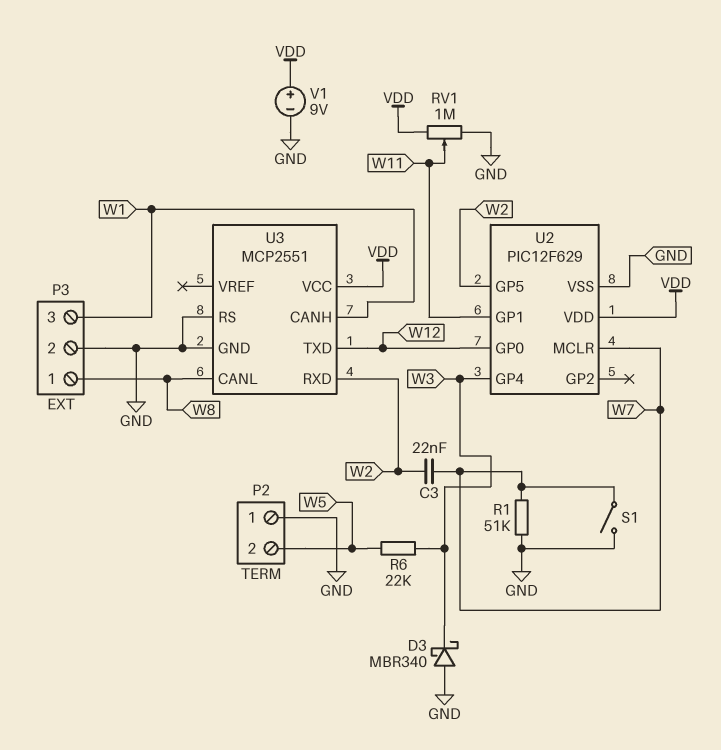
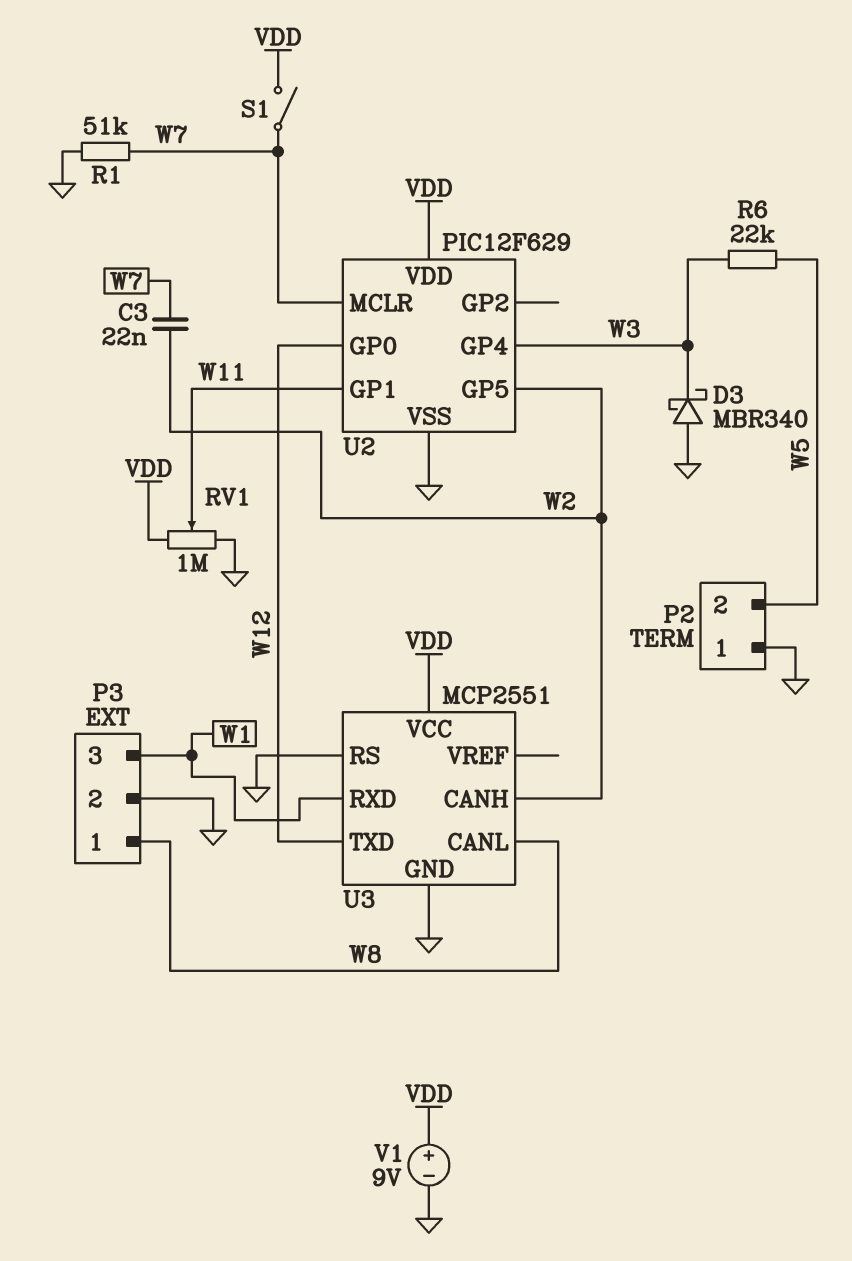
S1: switch (GND, W7) -> switch (VDD, W7)
U3 pin CANH: W1 -> W2
U3 pin RXD: W2 -> W1

